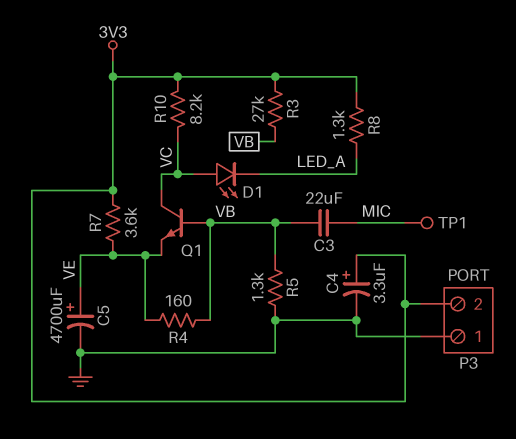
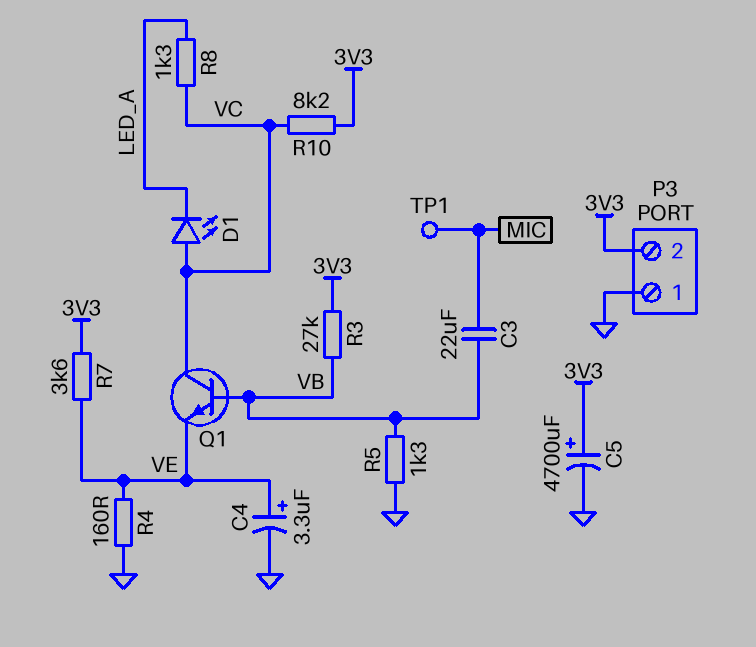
C4: 3.3uF (plus 3V3, minus GND) -> 3.3uF (plus VE, minus GND)
C5: 4700uF (plus VE, minus GND) -> 4700uF (plus 3V3, minus GND)
R4: 160 (VB, VE) -> 160 (GND, VE)
R8: 1.3k (3V3, LED_A) -> 1.3k (LED_A, VC)

